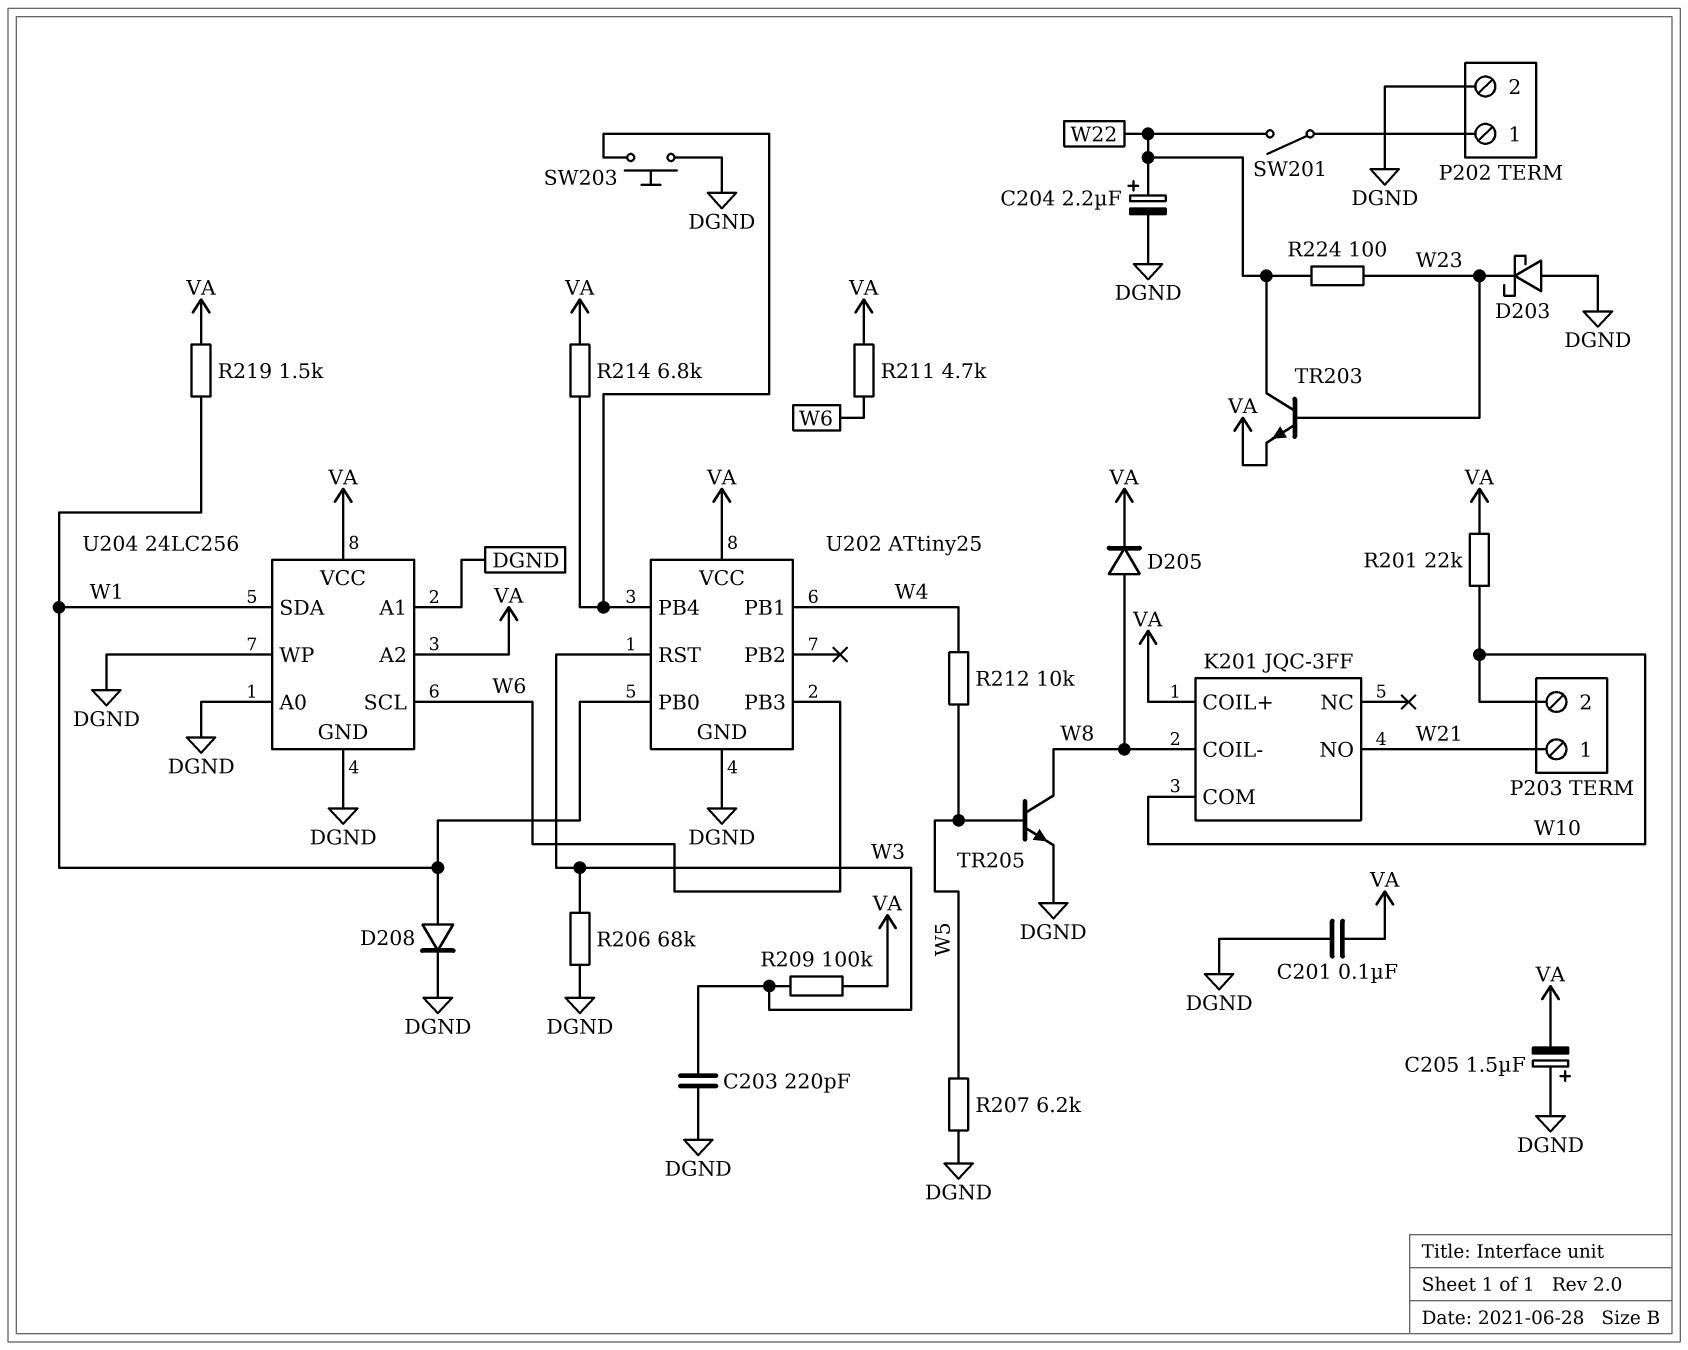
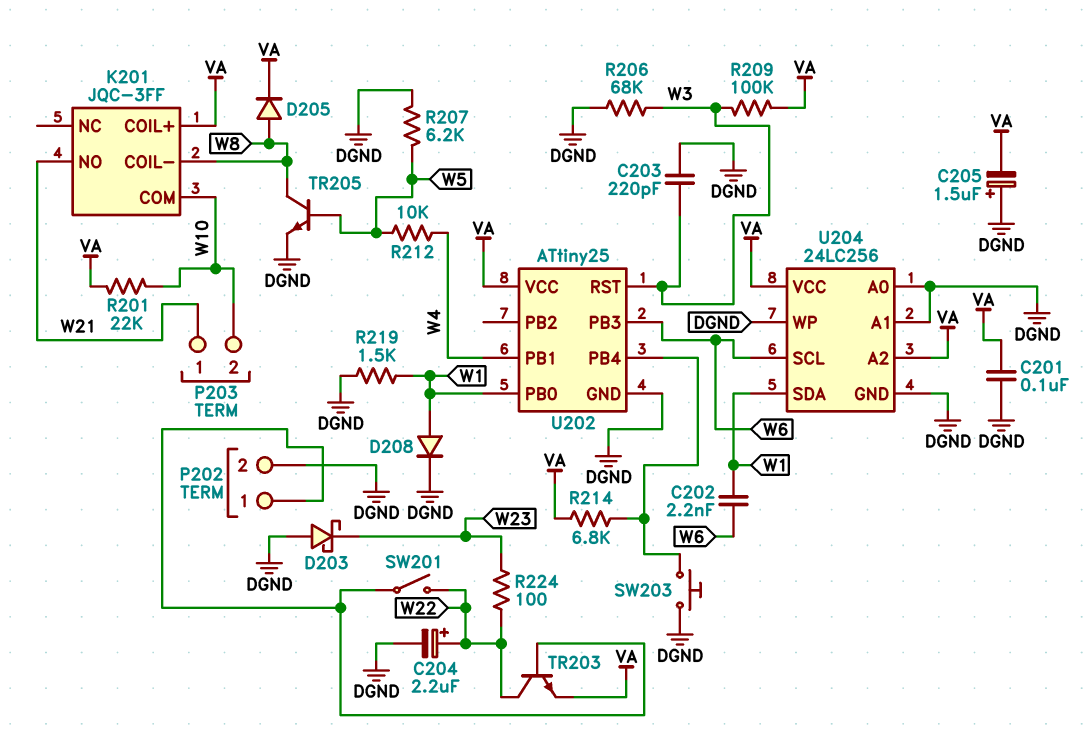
C202: none -> 2.2nF (W1, W6)
R211: 4.7k (VA, W6) -> none
R219: 1.5k (VA, W1) -> 1.5k (DGND, W1)
TR203: NPN (B W23, C W22, E VA) -> NPN (B P202/1, C W22, E VA)

